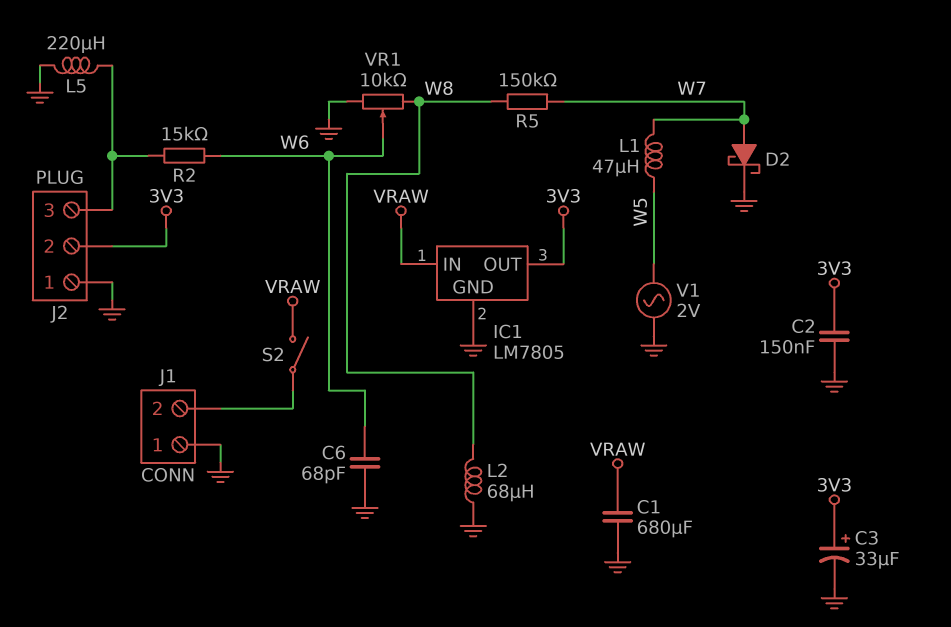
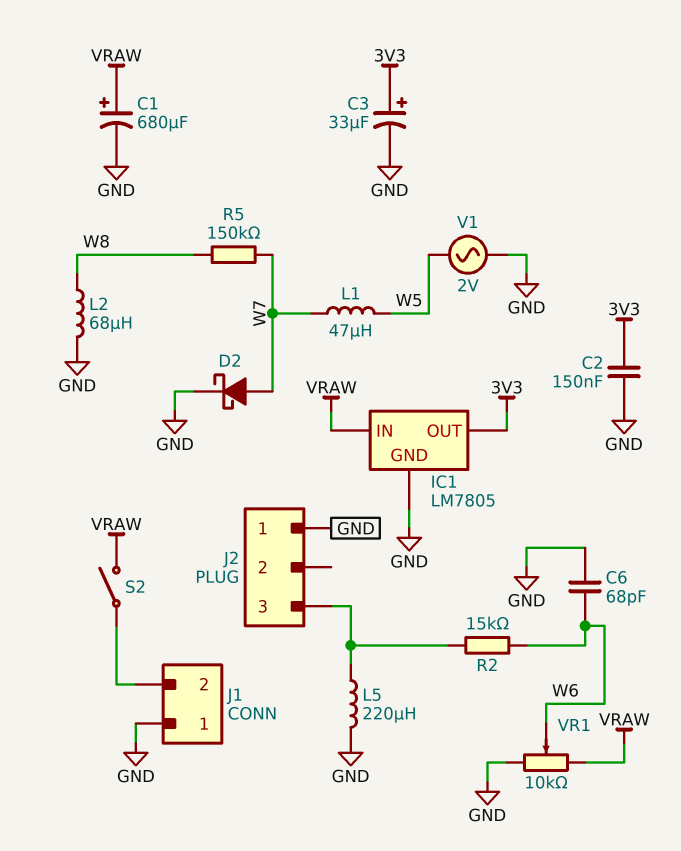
C1: 680uF (GND, VRAW) -> 680uF (plus VRAW, minus GND)
J2 pin 2: 3V3 -> none
VR1: 10k (GND, W8, wiper W6) -> 10k (GND, VRAW, wiper W6)

